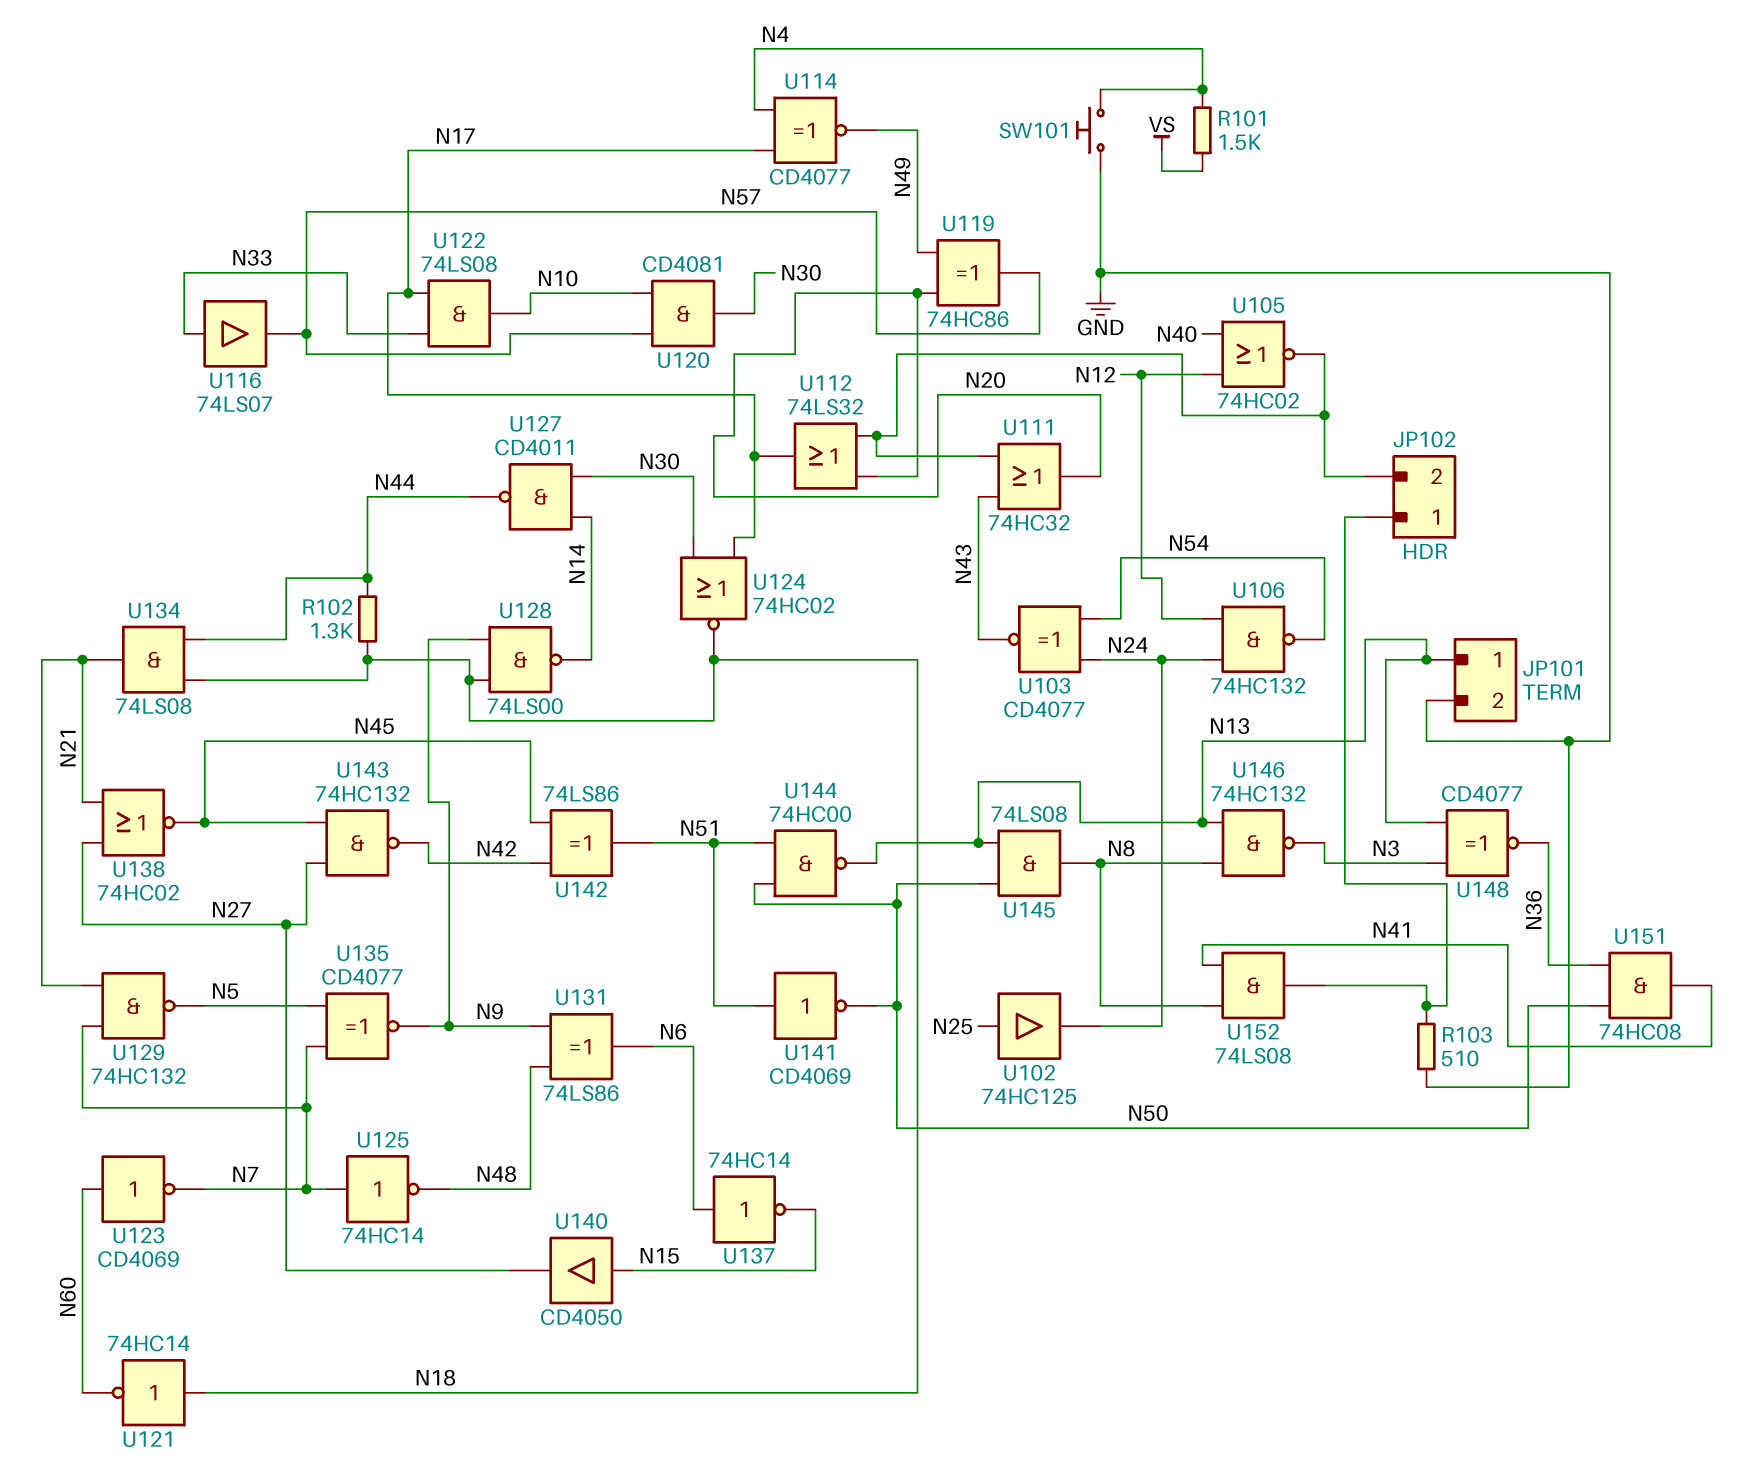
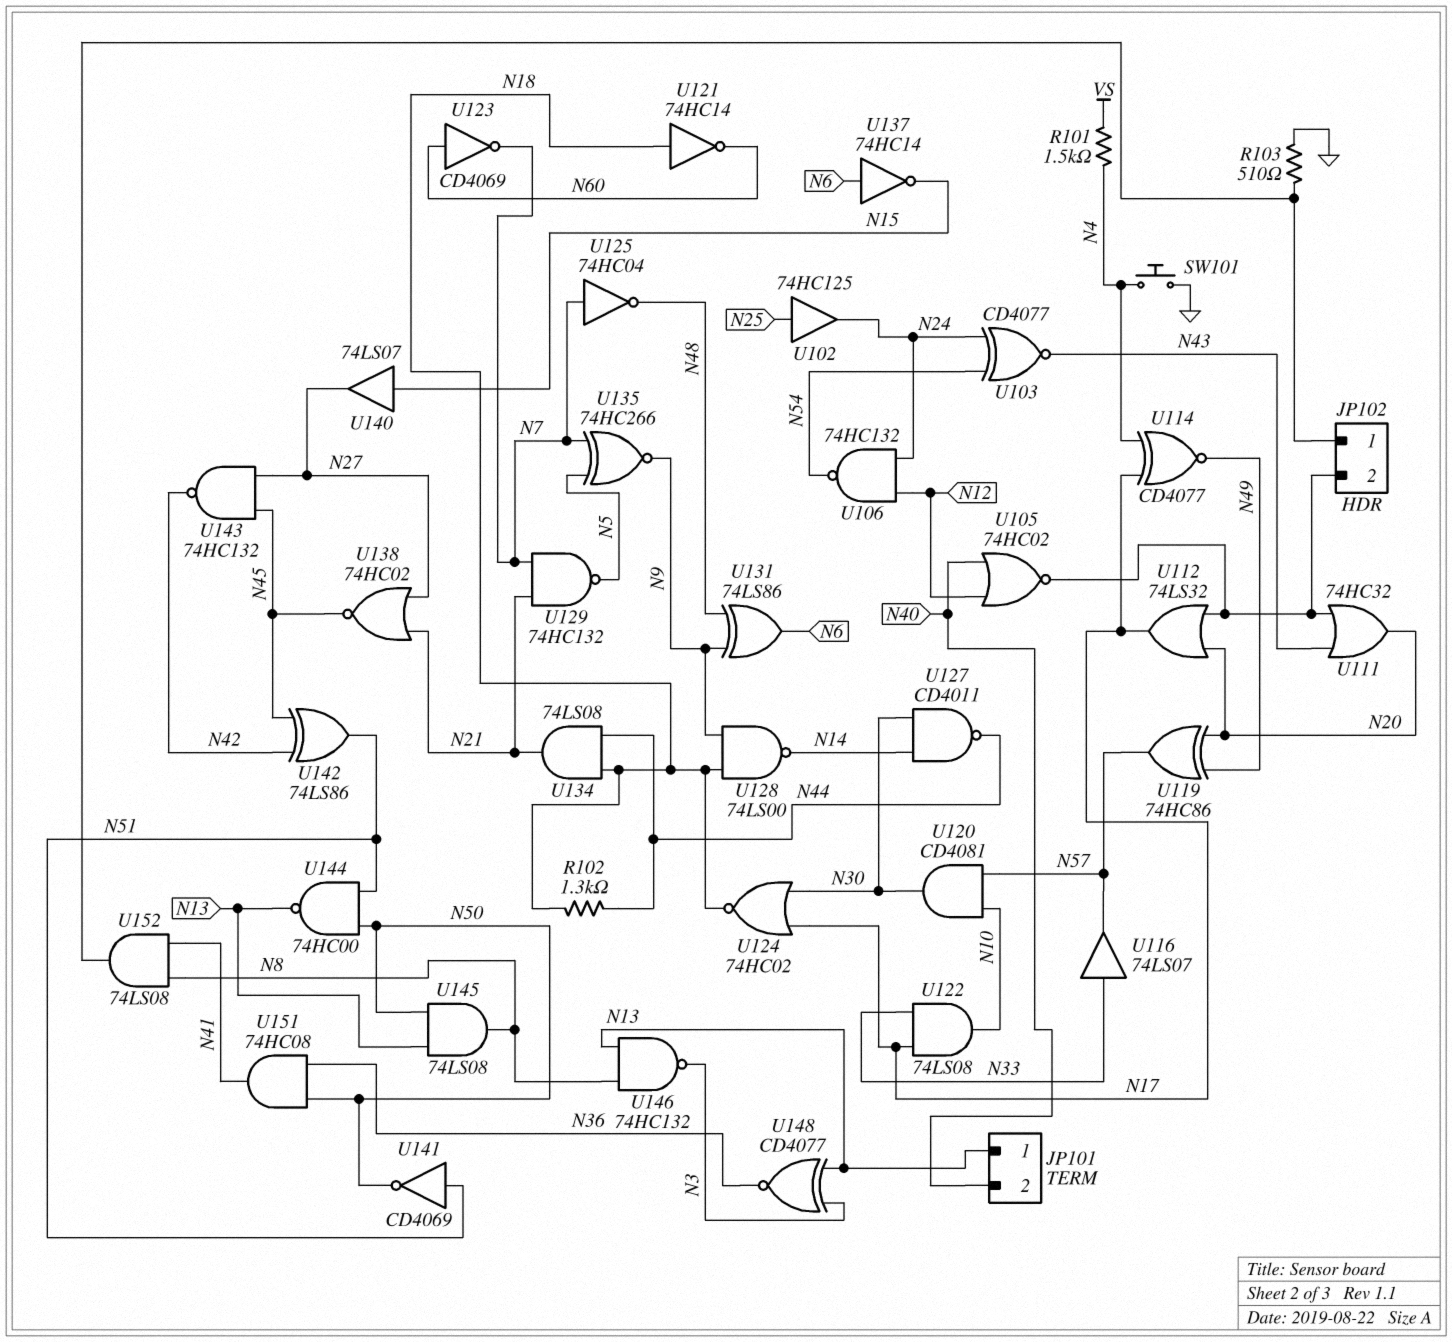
JP101 pin 2: GND -> N40
U125: NOT 74HC14 (in N7, out N48) -> NOT 74HC04 (in N7, out N48)
U135: XNOR CD4077 (in N5, in N7, out N9) -> XNOR 74HC266 (in N5, in N7, out N9)
U140: buffer CD4050 (in N15, out N27) -> buffer 74LS07 (in N15, out N27)

